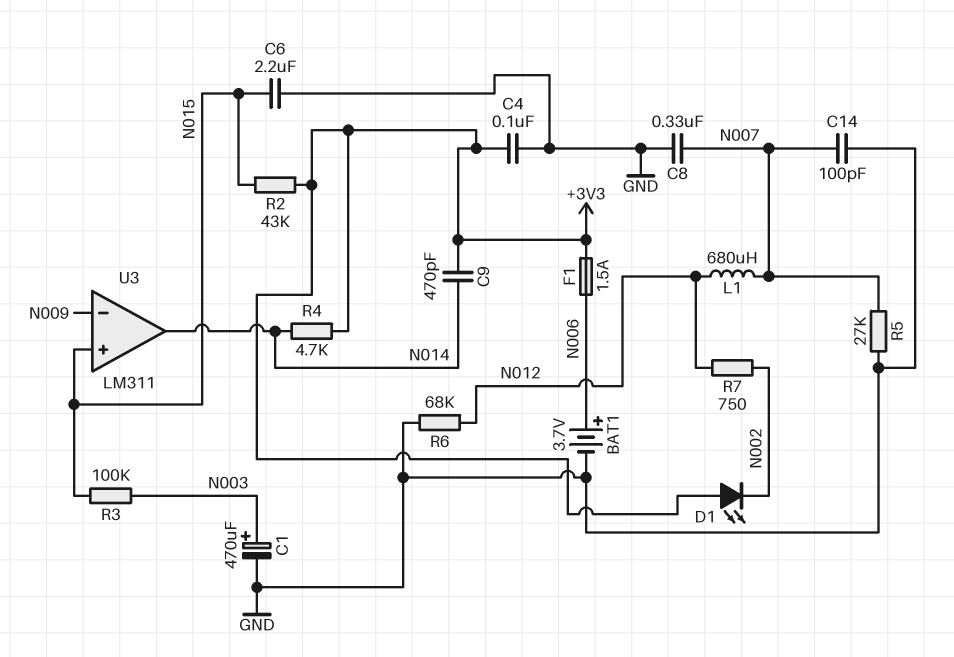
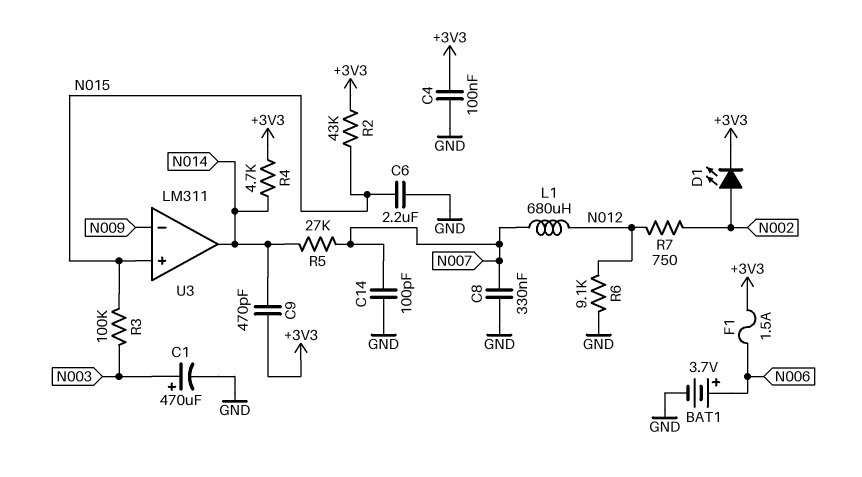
D1: LED (A +3V3, K N002) -> LED (A N002, K +3V3)
R5: 27k (GND, N007) -> 27k (N007, N014)
R6: 68k (GND, N012) -> 9.1k (GND, N012)

